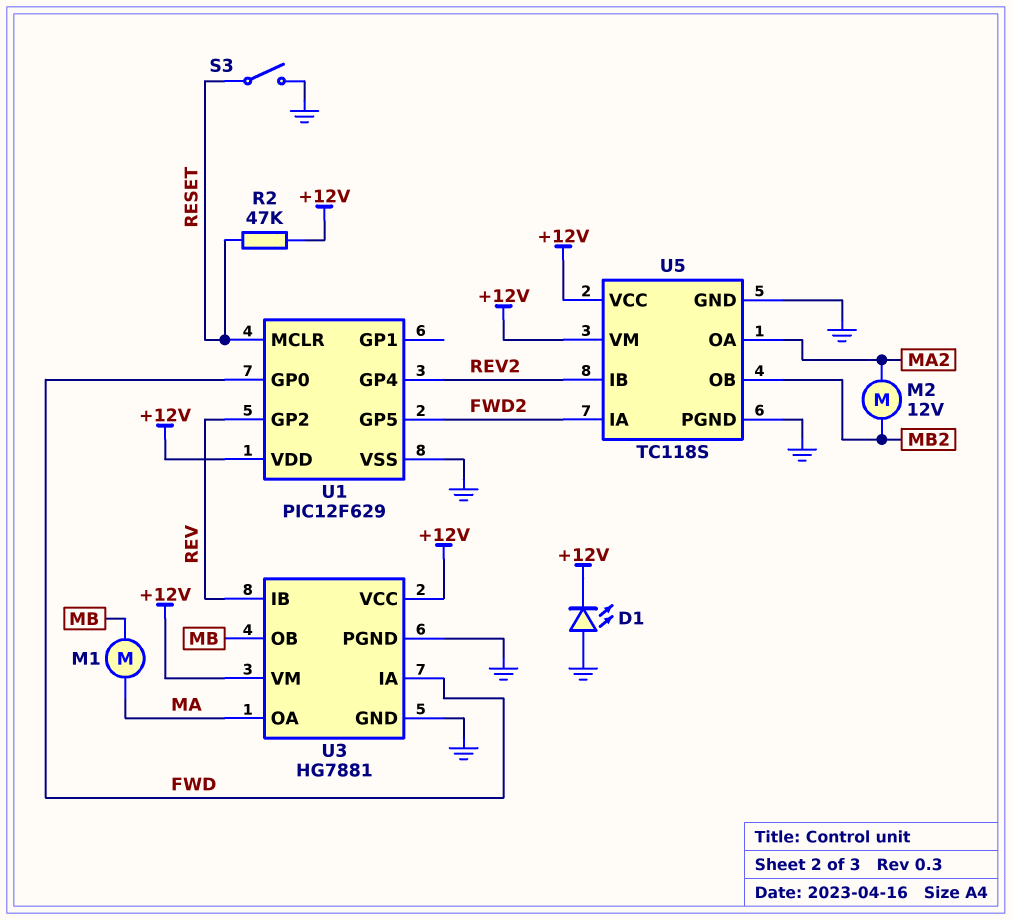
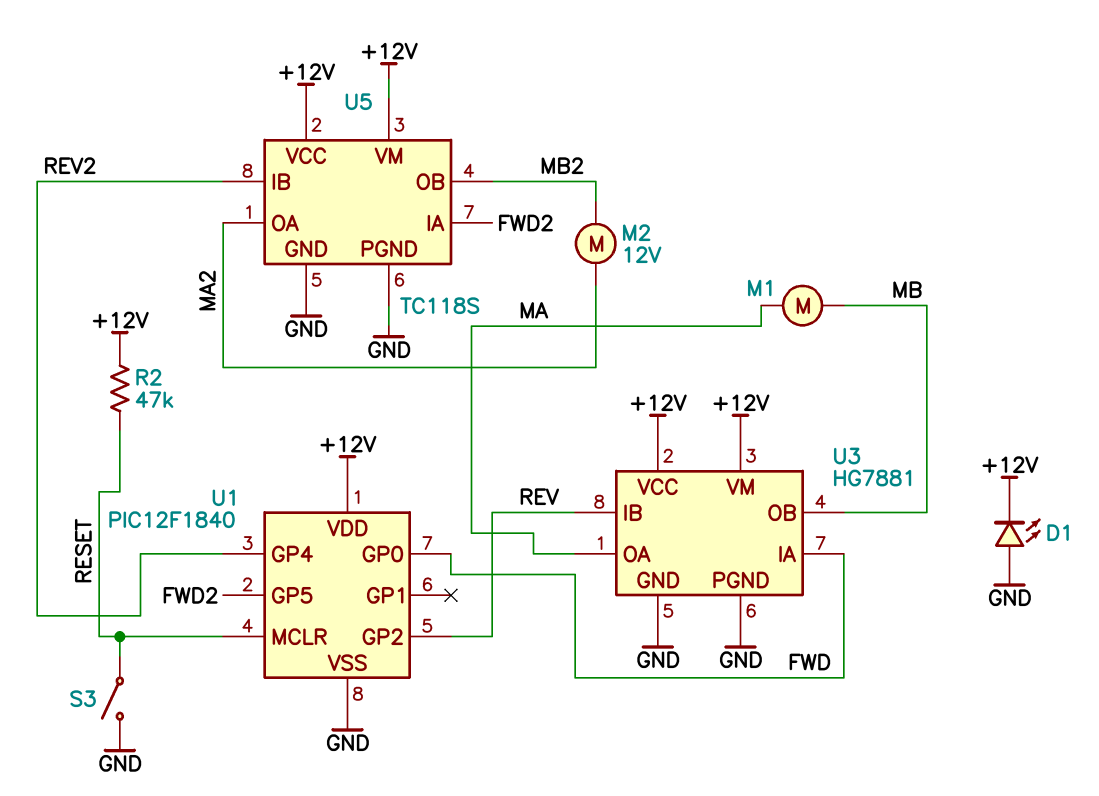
U1: PIC12F629 -> PIC12F1840

